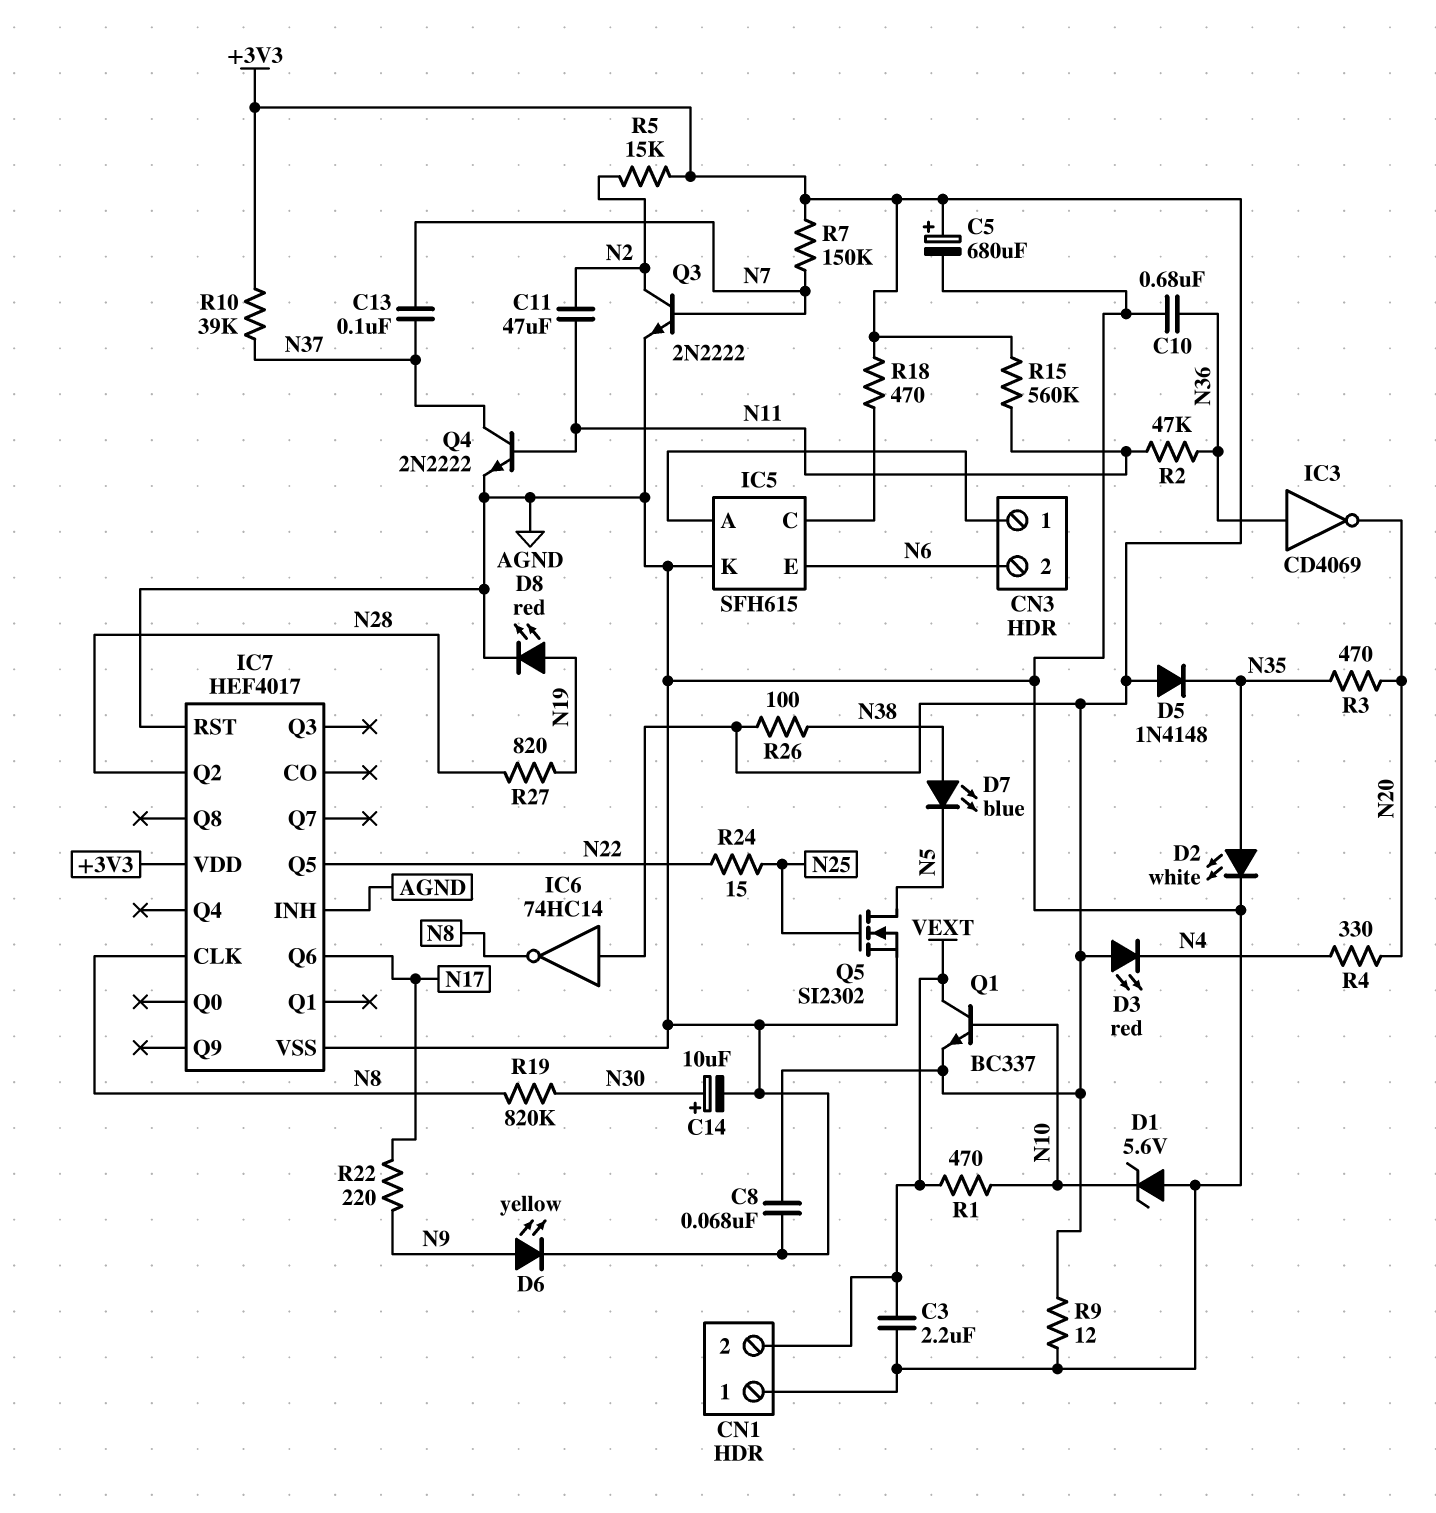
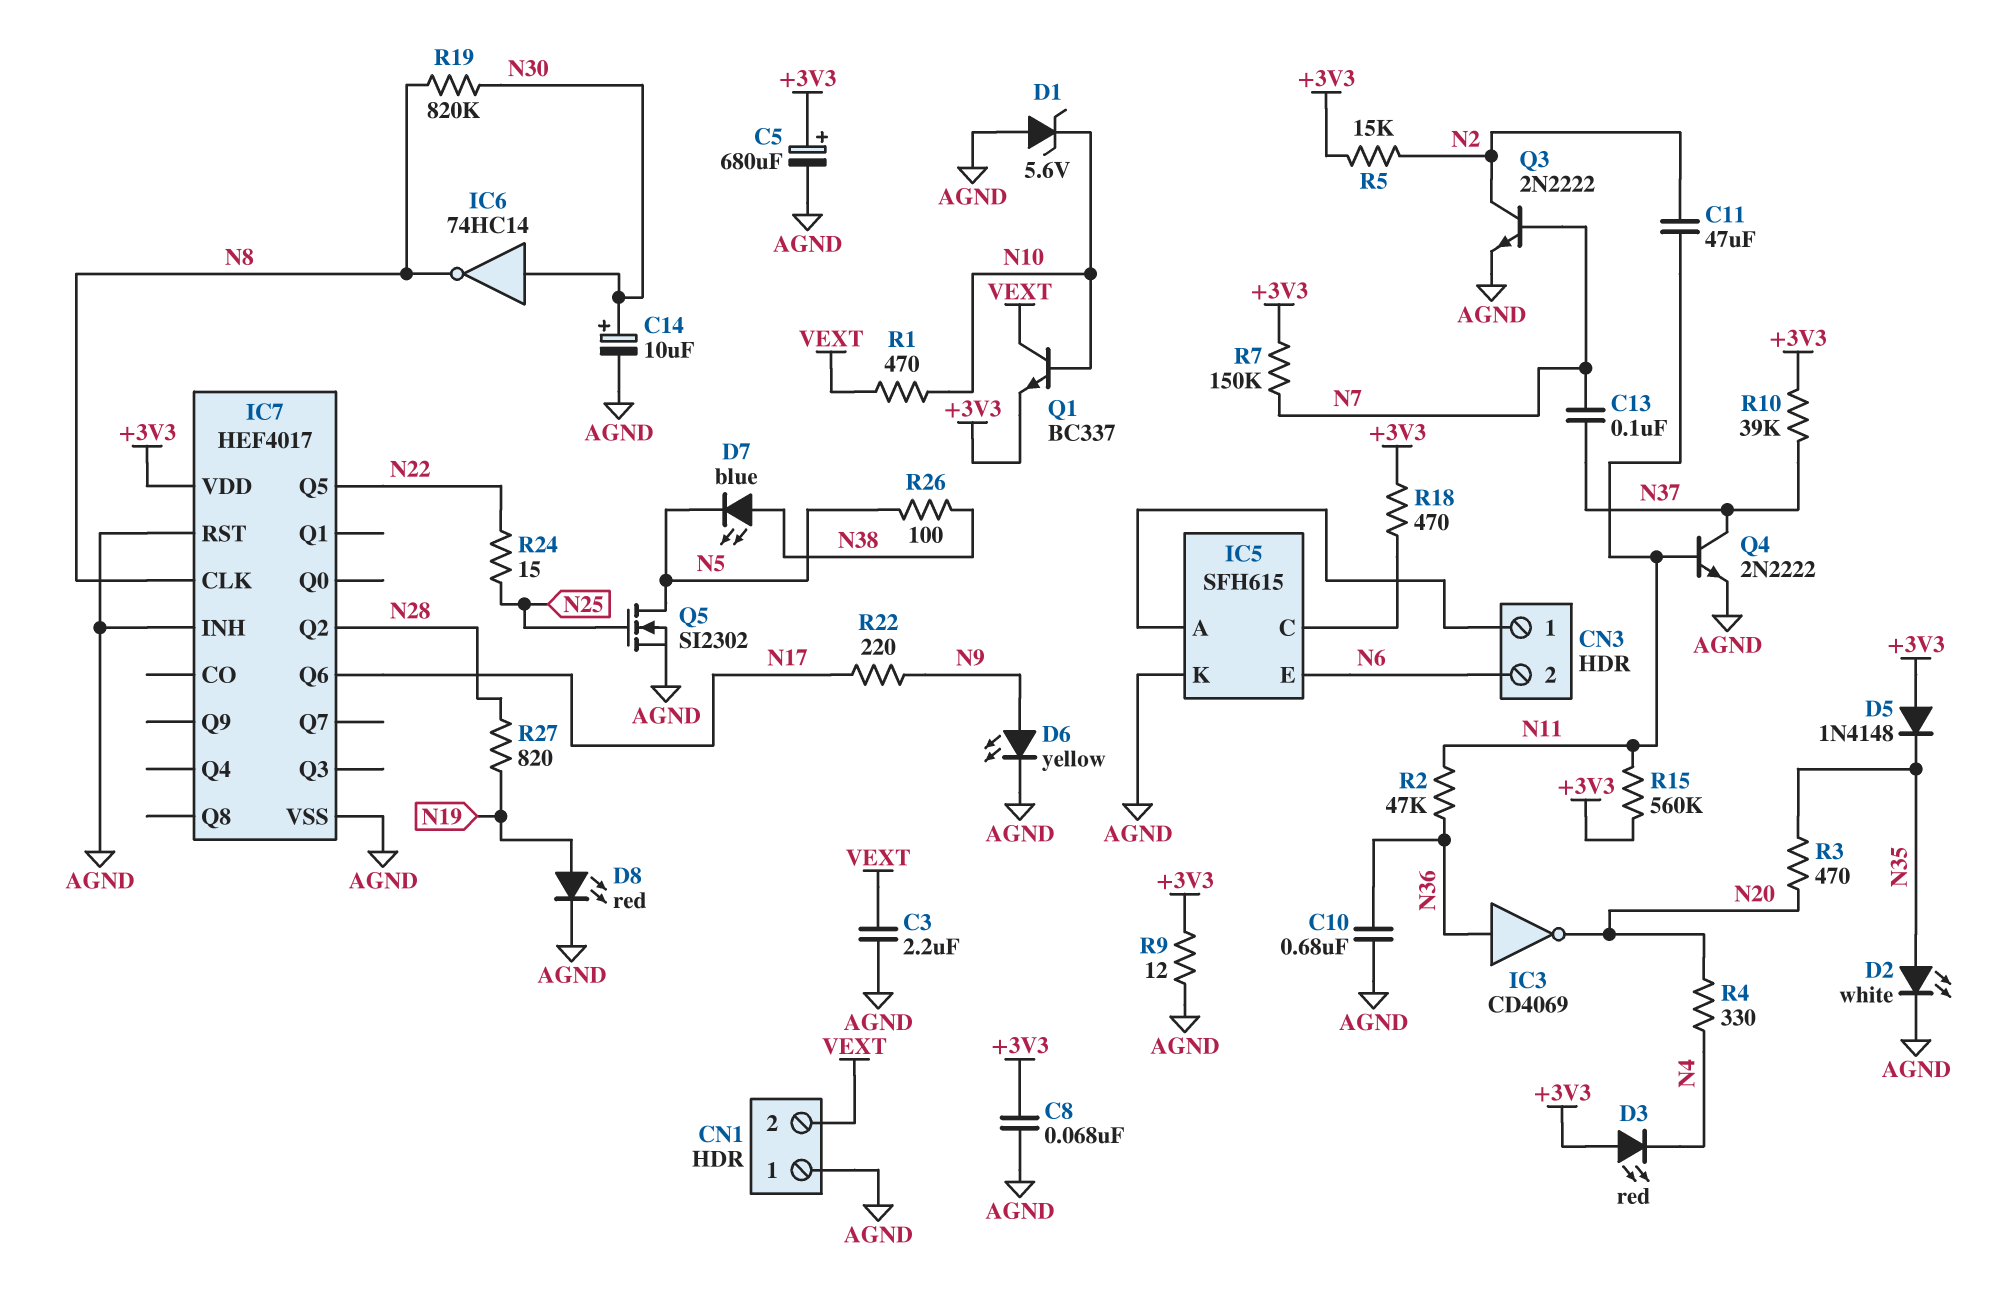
IC6: NOT 74HC14 (in +3V3, out N8) -> NOT 74HC14 (in N30, out N8)
R26: 100 (+3V3, N38) -> 100 (N5, N38)

